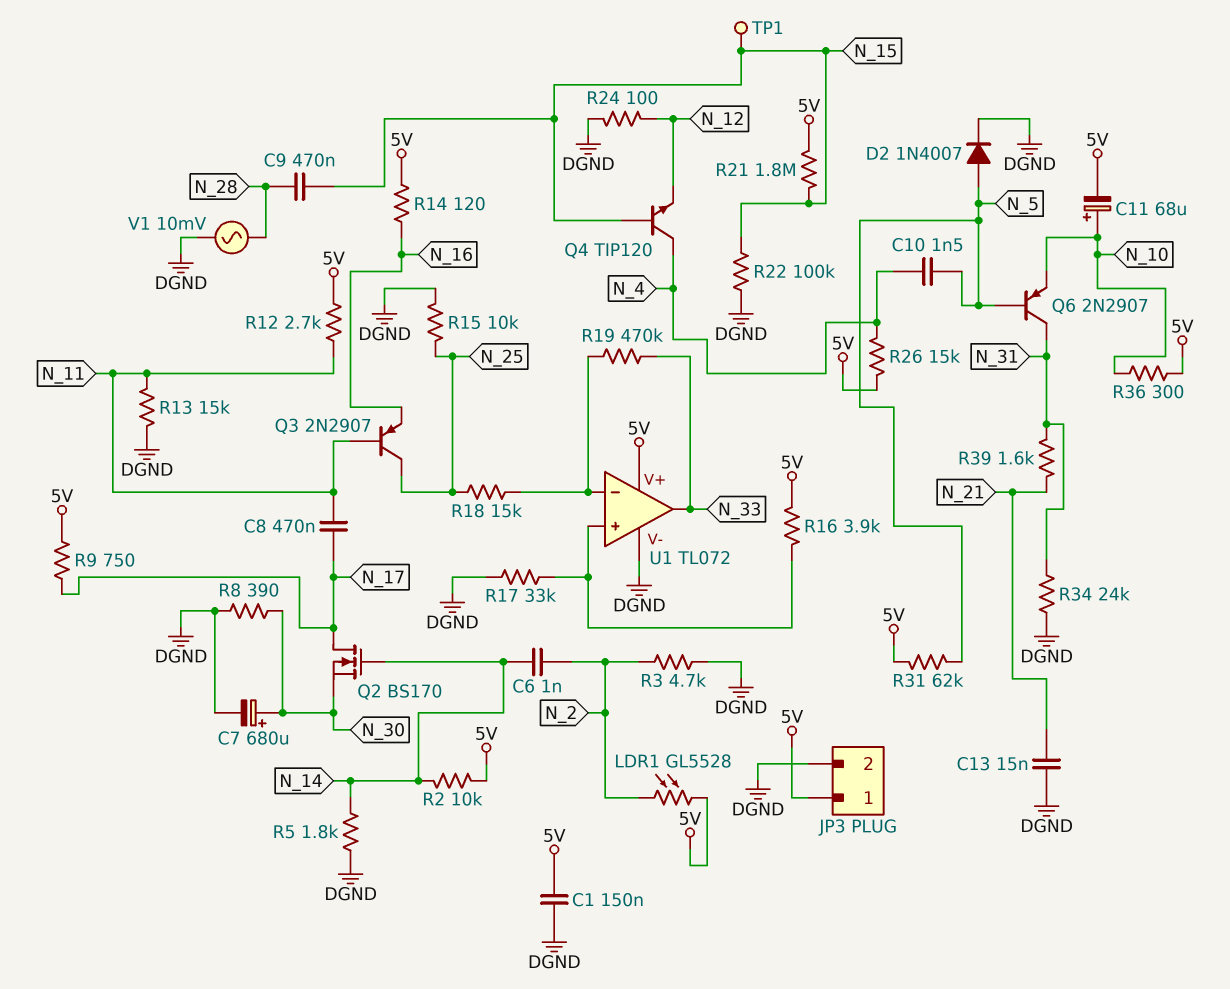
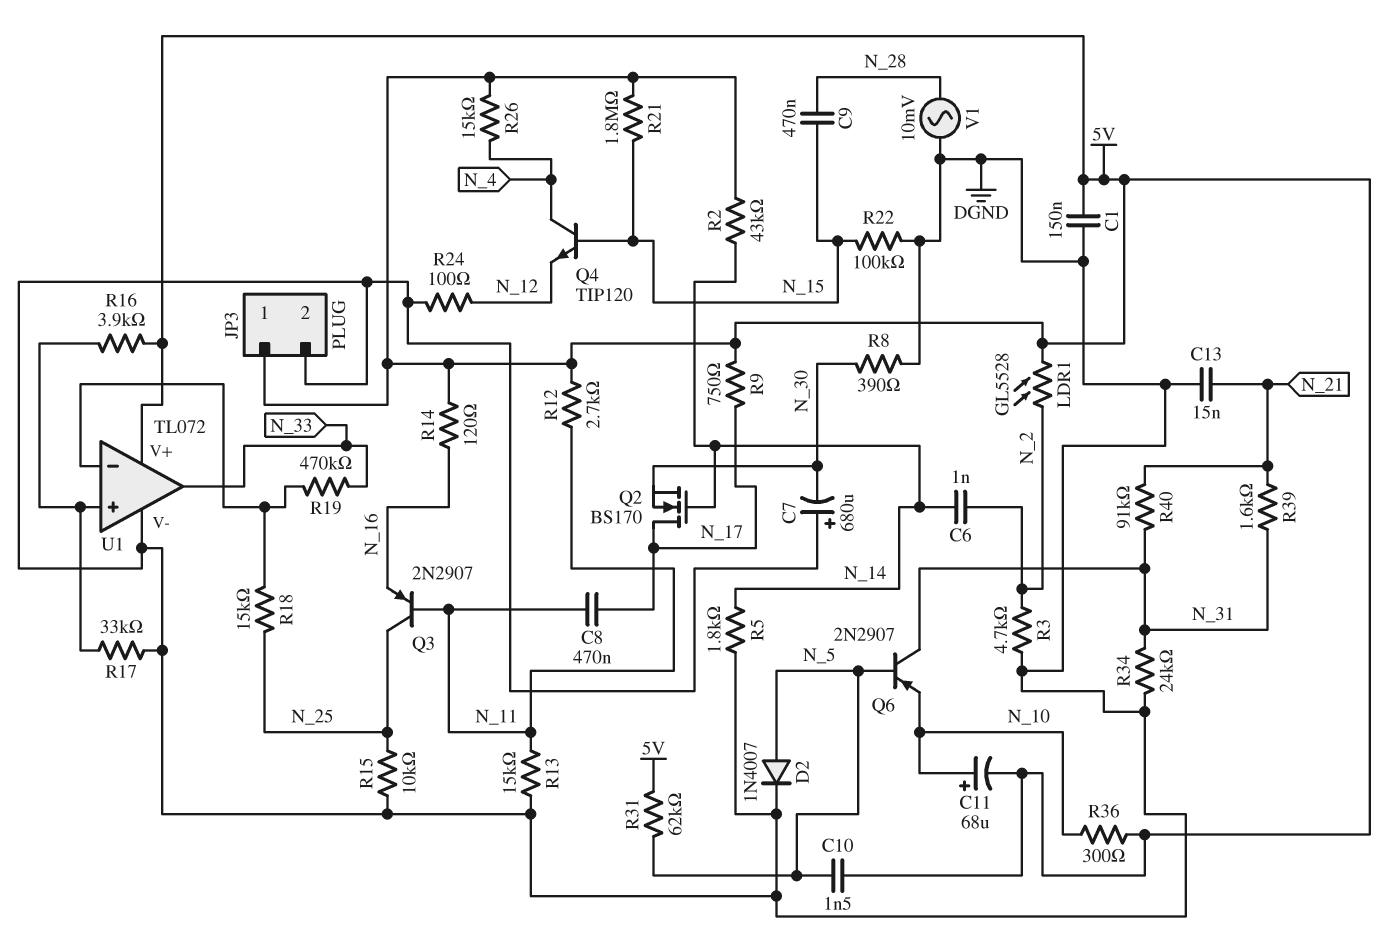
C7: 680uF (plus N_30, minus DGND) -> 680uF (plus DGND, minus N_30)
C10: 1.5nF (N_4, N_5) -> 1.5nF (5V, N_5)
R2: 10k (5V, N_14) -> 43k (5V, N_14)
R40: none -> 91k (N_21, N_31)
TP1: test point (N_15) -> none

